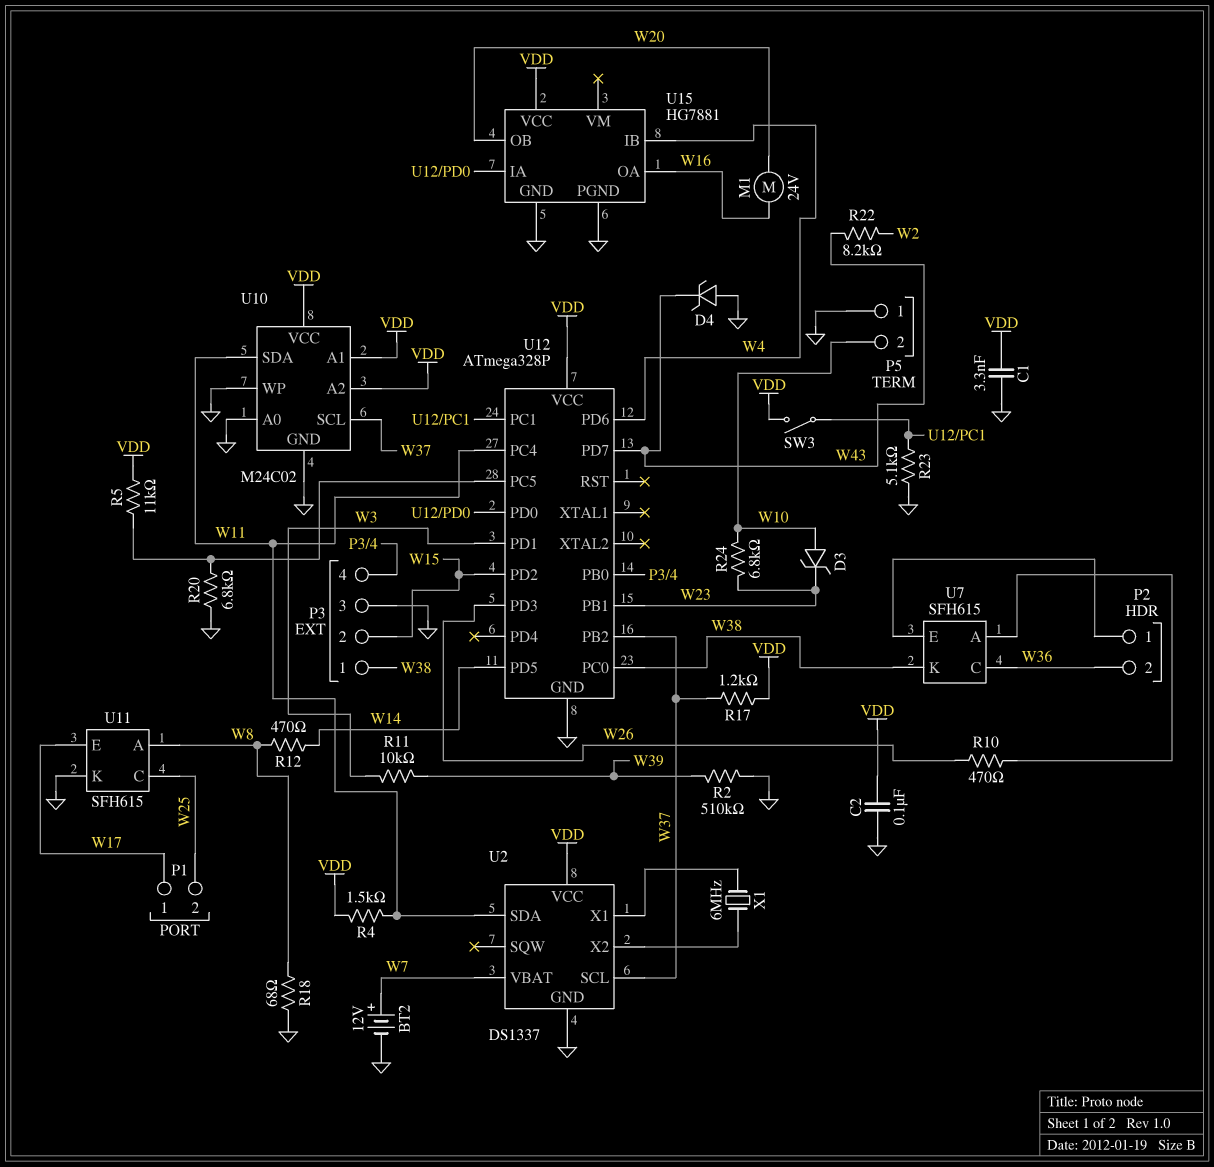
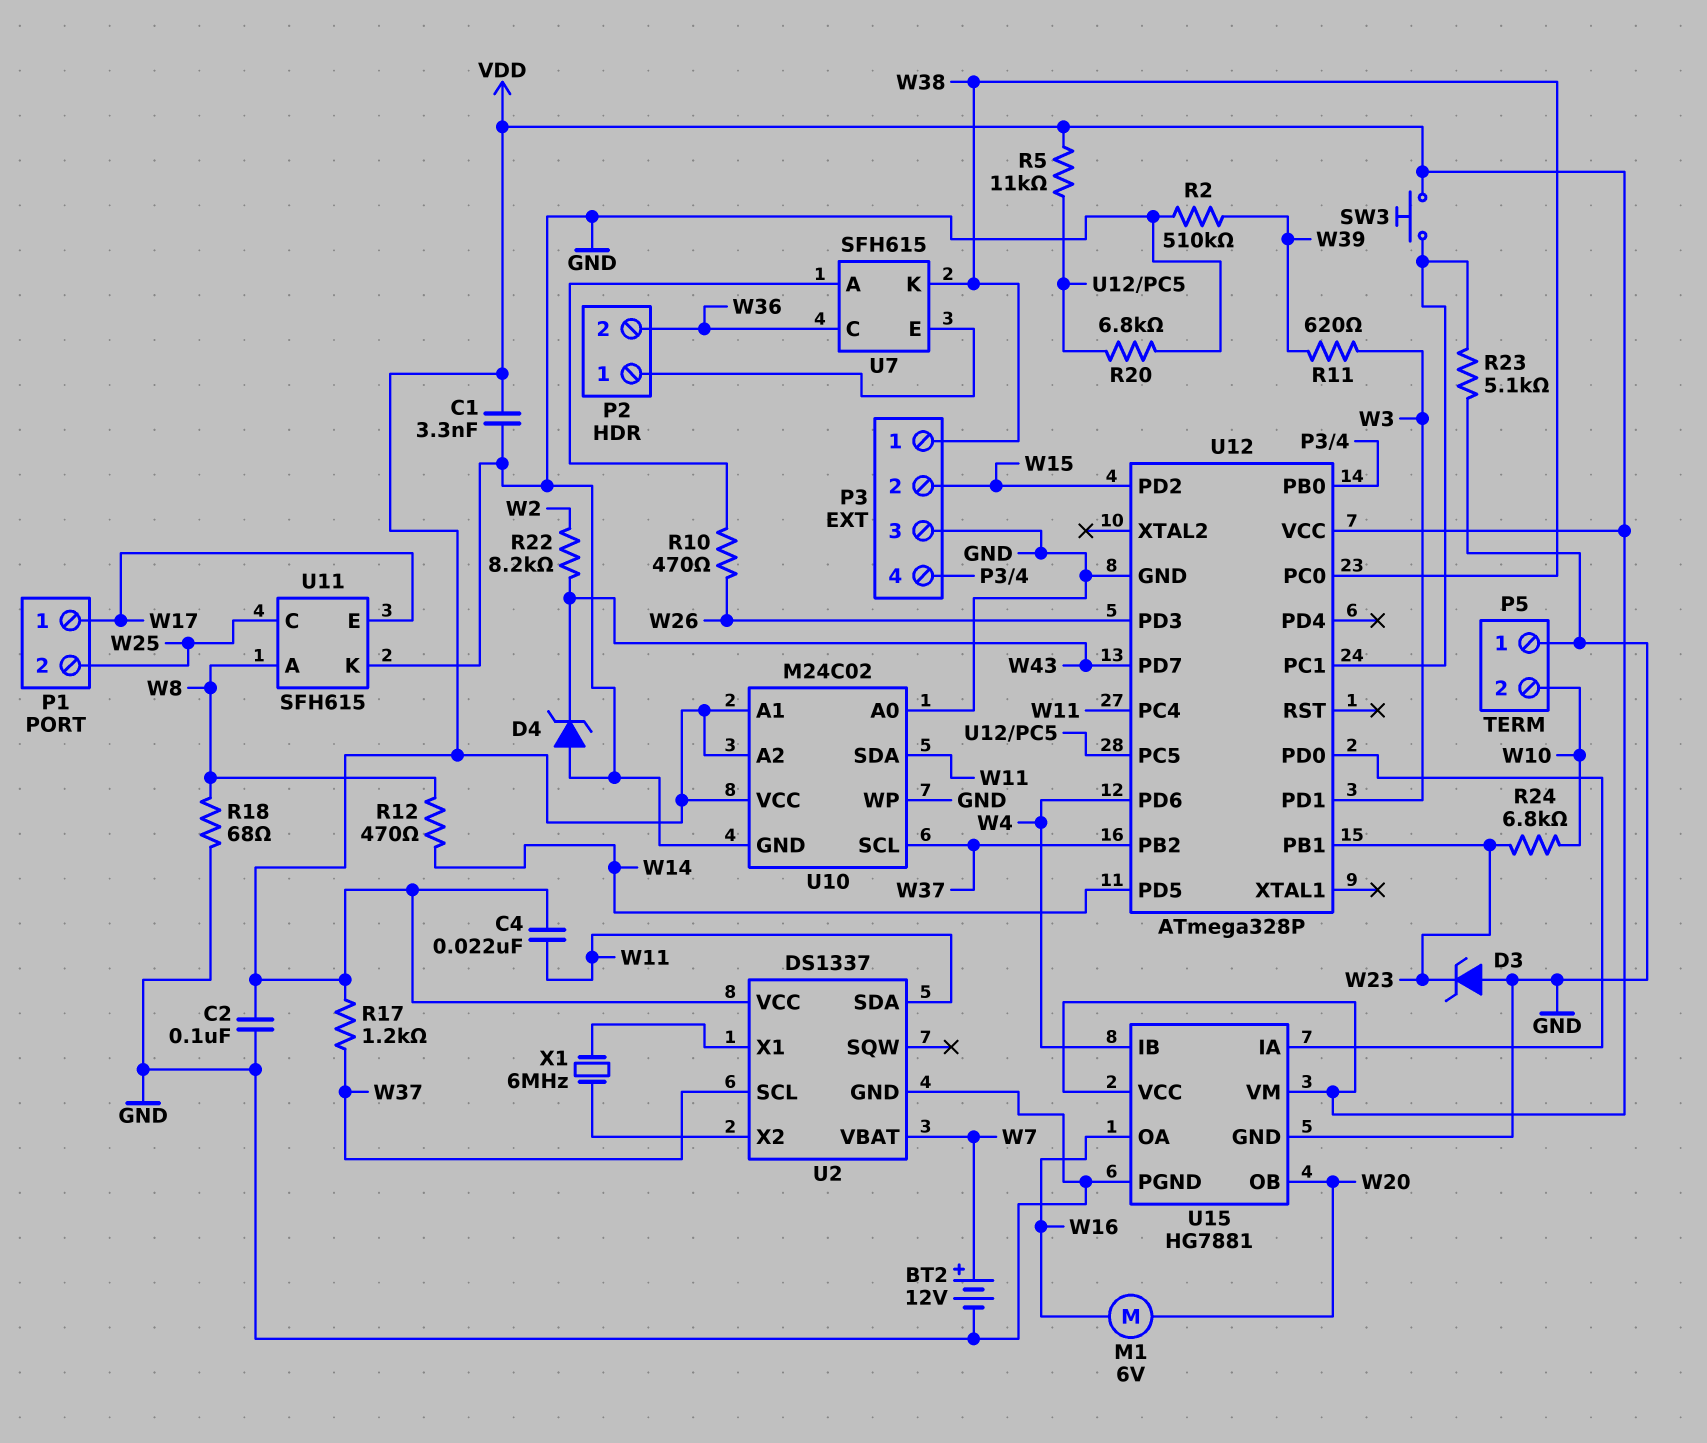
C4: none -> 22nF (VDD, W11)
D3: zener (A W10, K W23) -> zener (A GND, K W23)
M1: motor 24V (W16, W20) -> motor 6V (W16, W20)
R4: 1.5k (VDD, W11) -> none
R11: 10k (W3, W39) -> 620 (W3, W39)
SW3: switch (U12/PC1, VDD) -> button (U12/PC1, VDD)
U15 pin VM: none -> VDD

